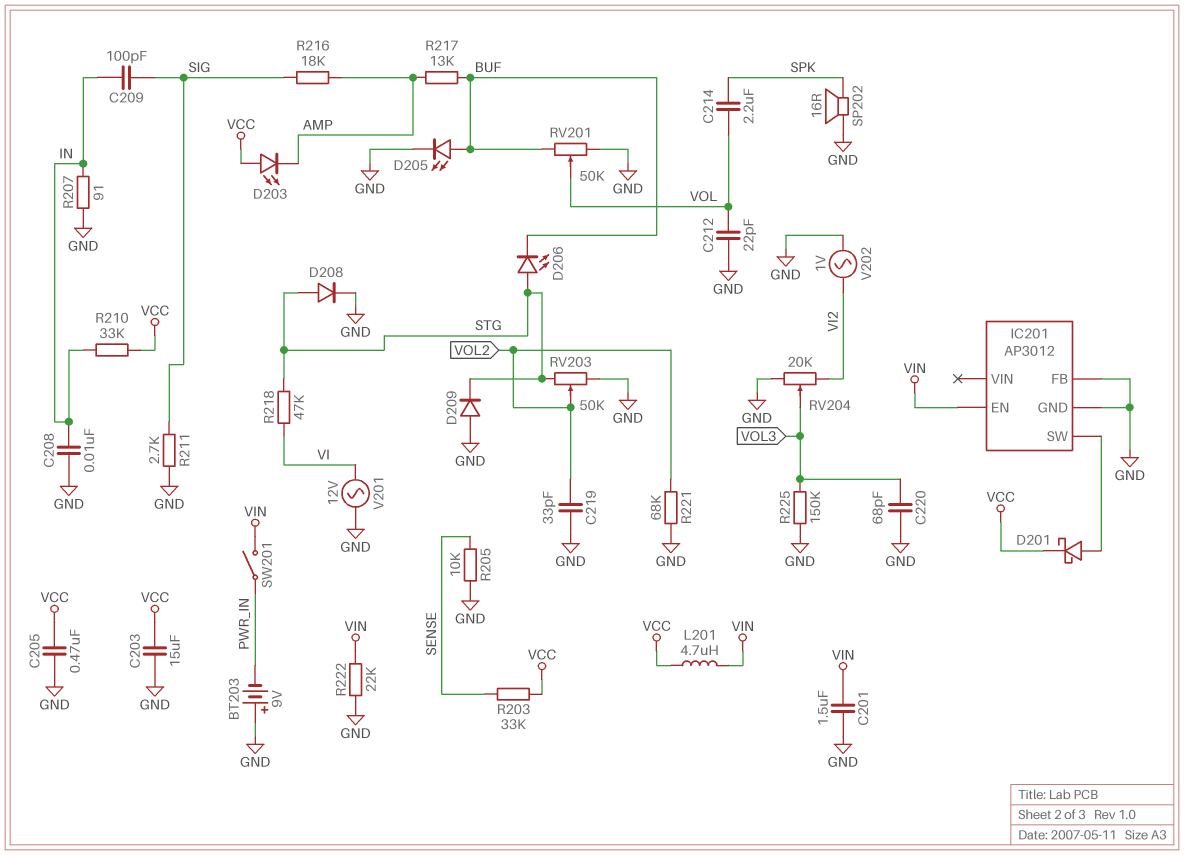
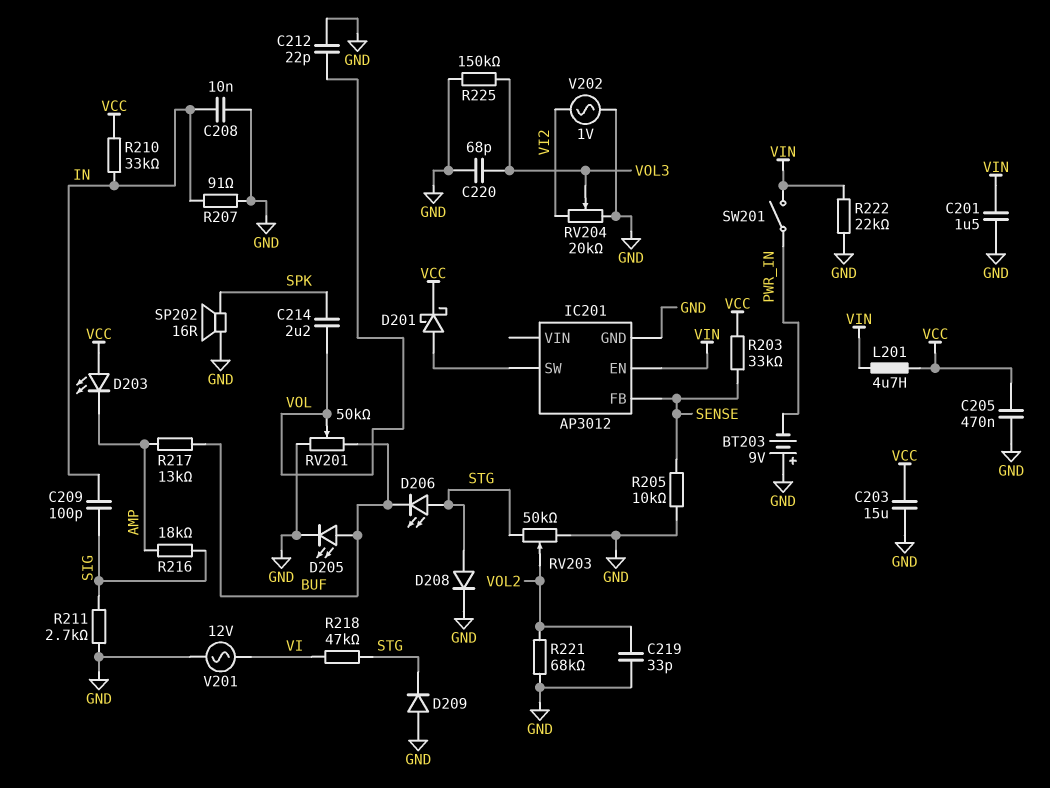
IC201 pin FB: GND -> SENSE

